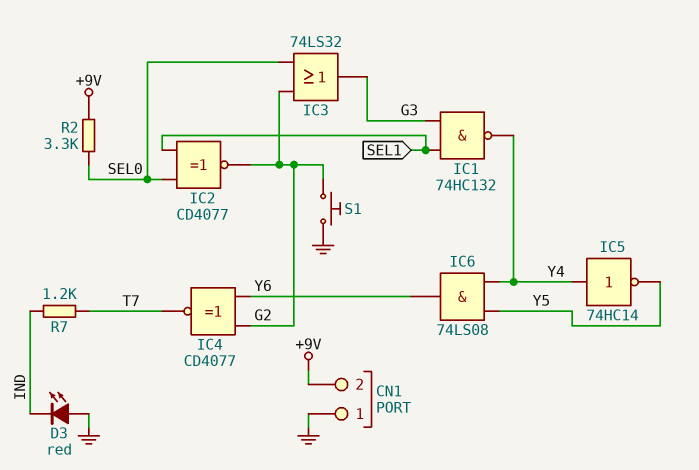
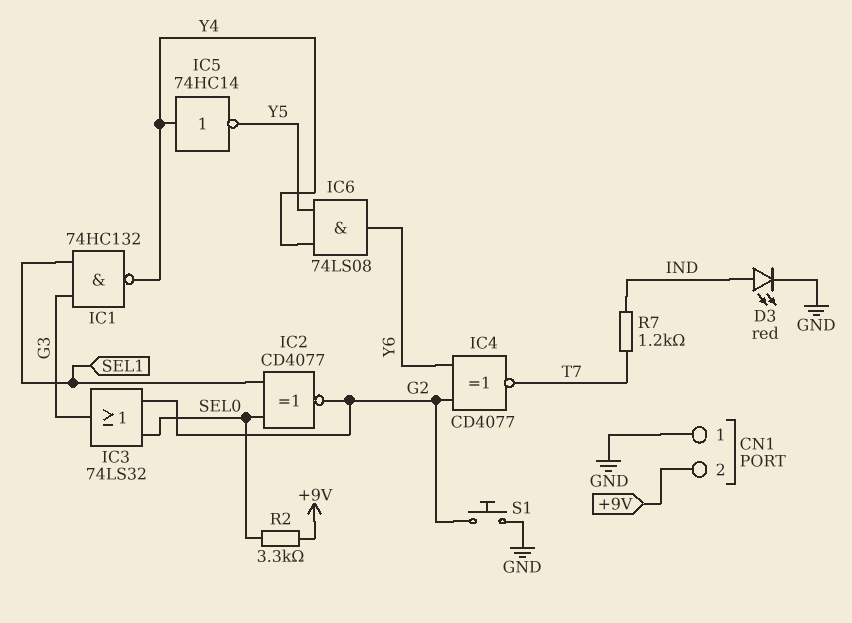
D3: LED red (A GND, K IND) -> LED red (A IND, K GND)

